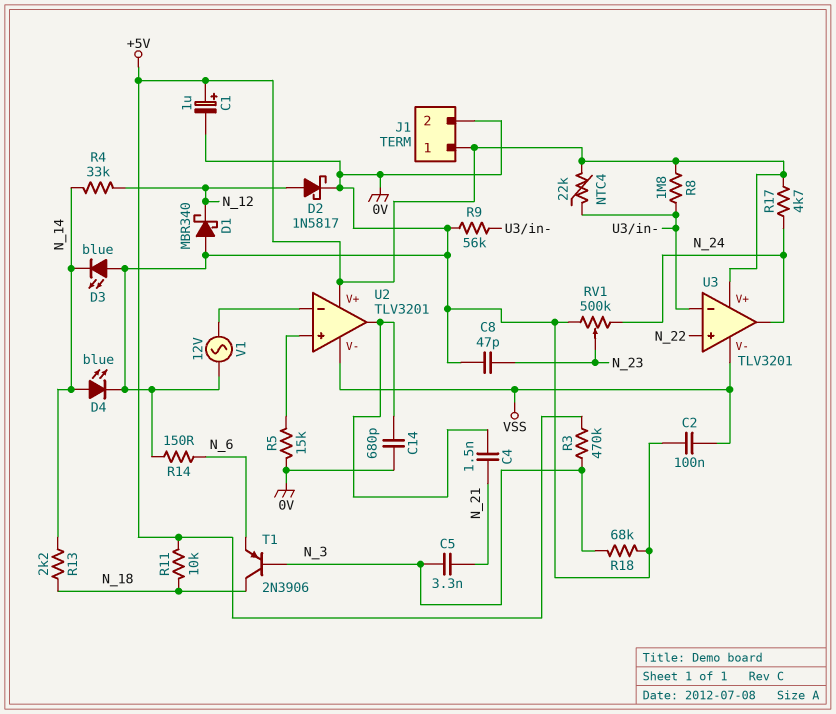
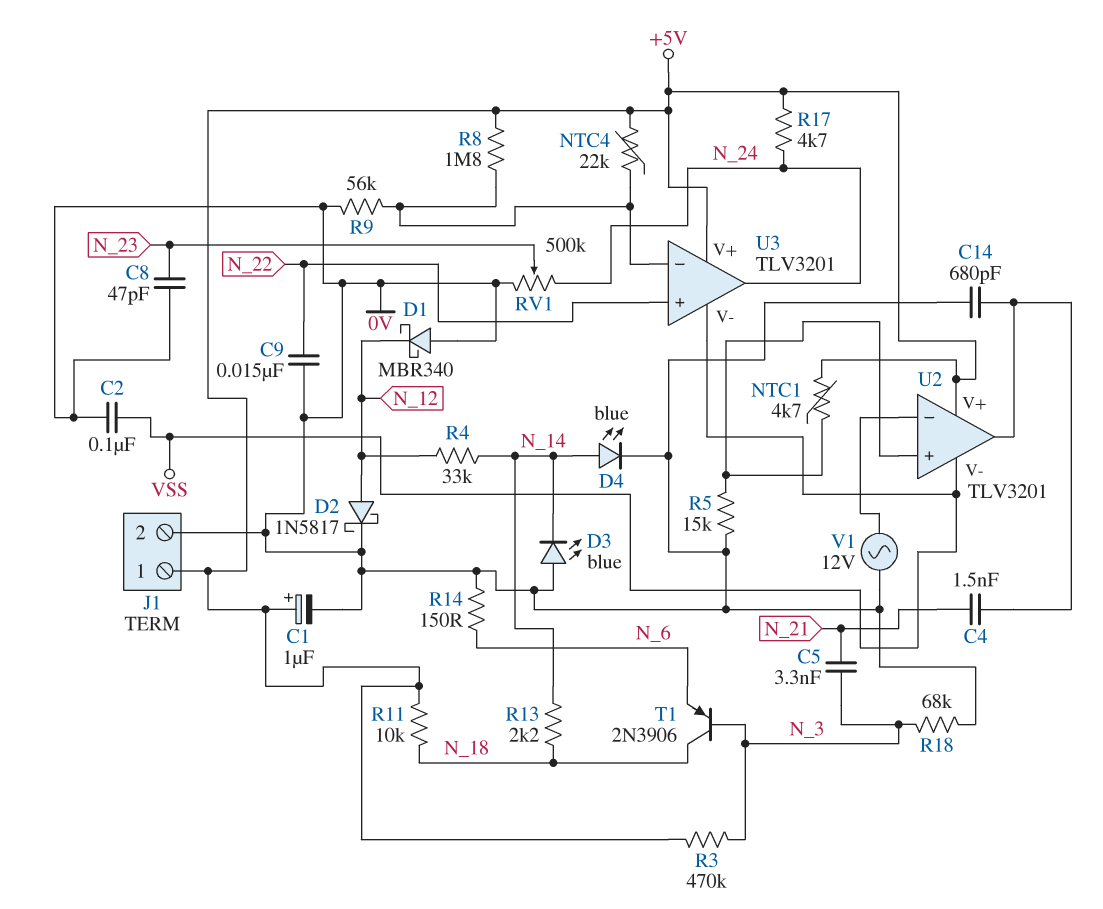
C9: none -> 15nF (0V, N_22)
NTC1: none -> 4.7k (+5V, U2/in+)

